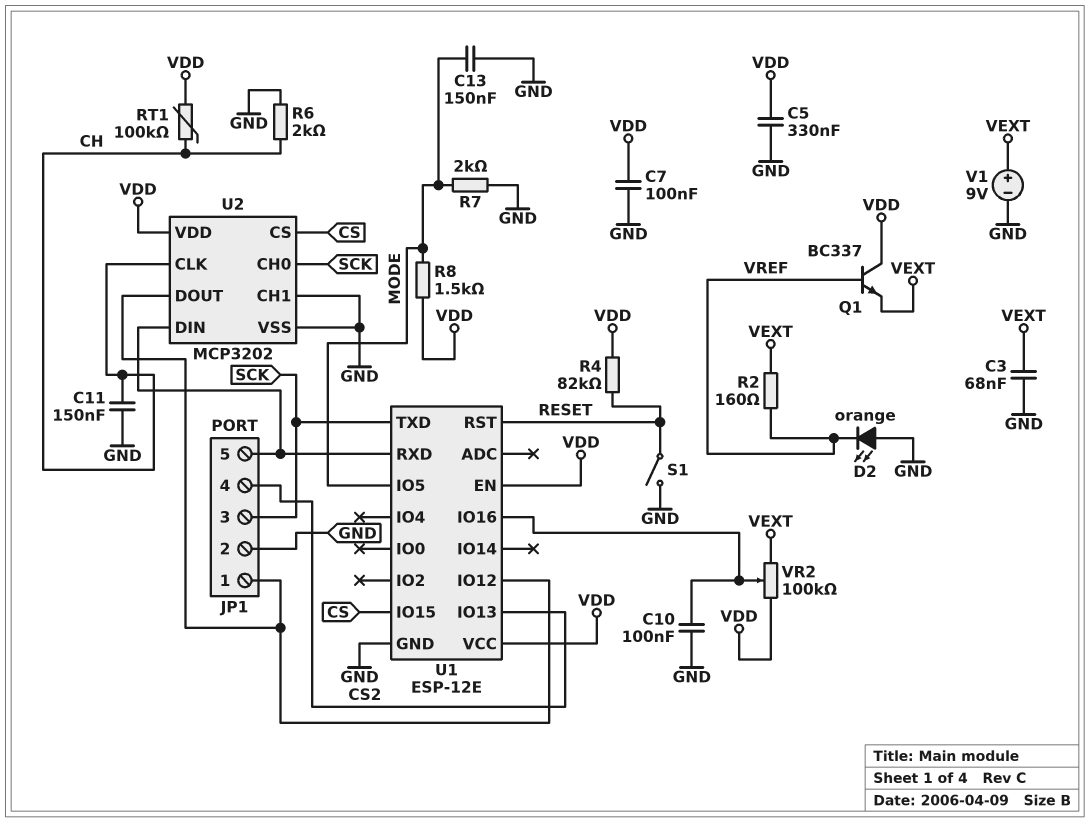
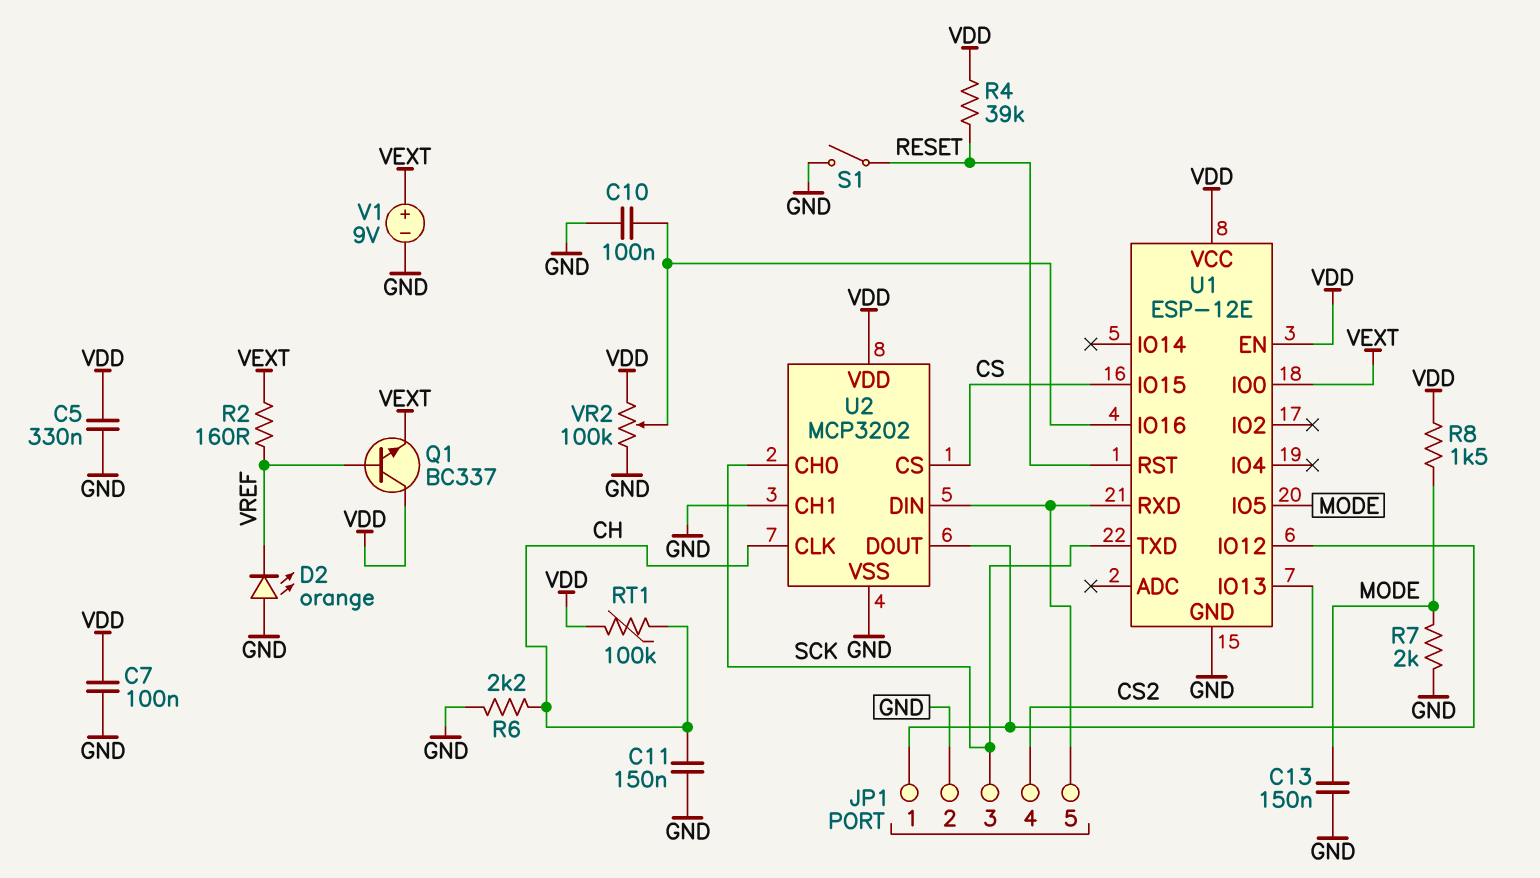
C3: 68nF (GND, VEXT) -> none
R4: 82k (RESET, VDD) -> 39k (RESET, VDD)
R6: 2k (CH, GND) -> 2.2k (CH, GND)
U1 pin IO0: none -> VEXT
VR2: 100k (VDD, VEXT, wiper U1/IO16) -> 100k (GND, VDD, wiper U1/IO16)

